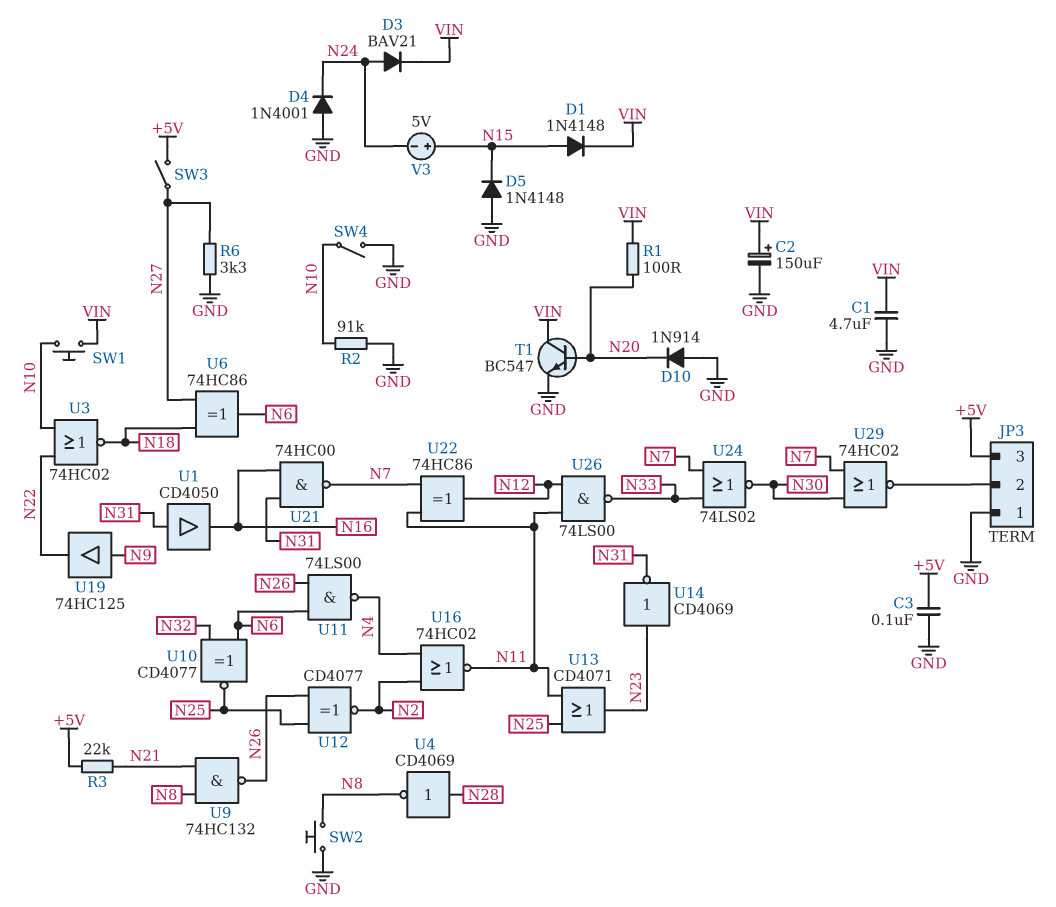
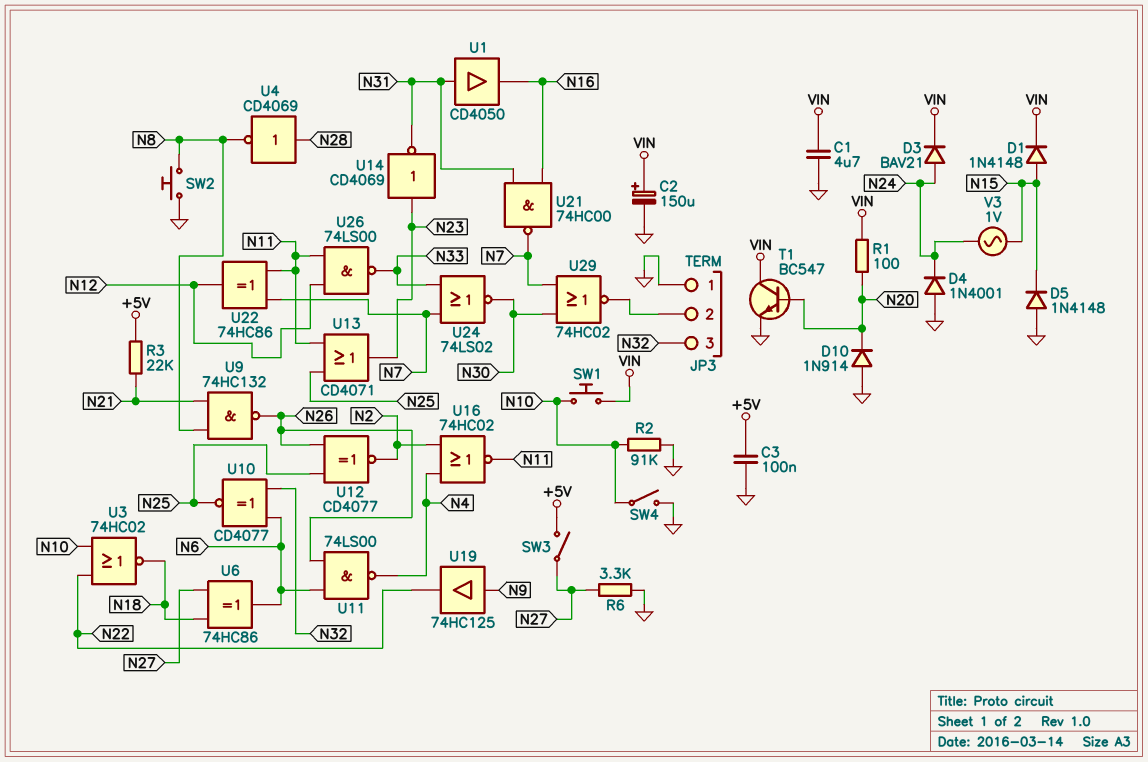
JP3 pin 3: +5V -> N32
V3: 5V (plus N15, minus N24) -> AC 1V (N15, N24)

